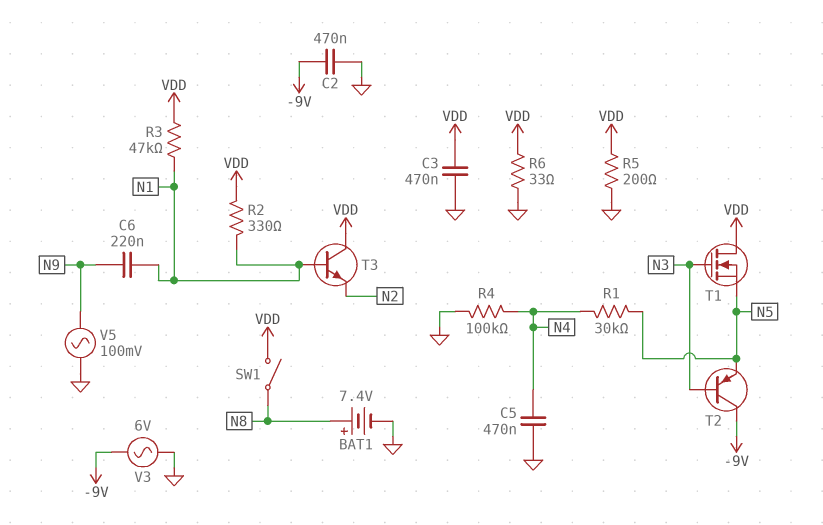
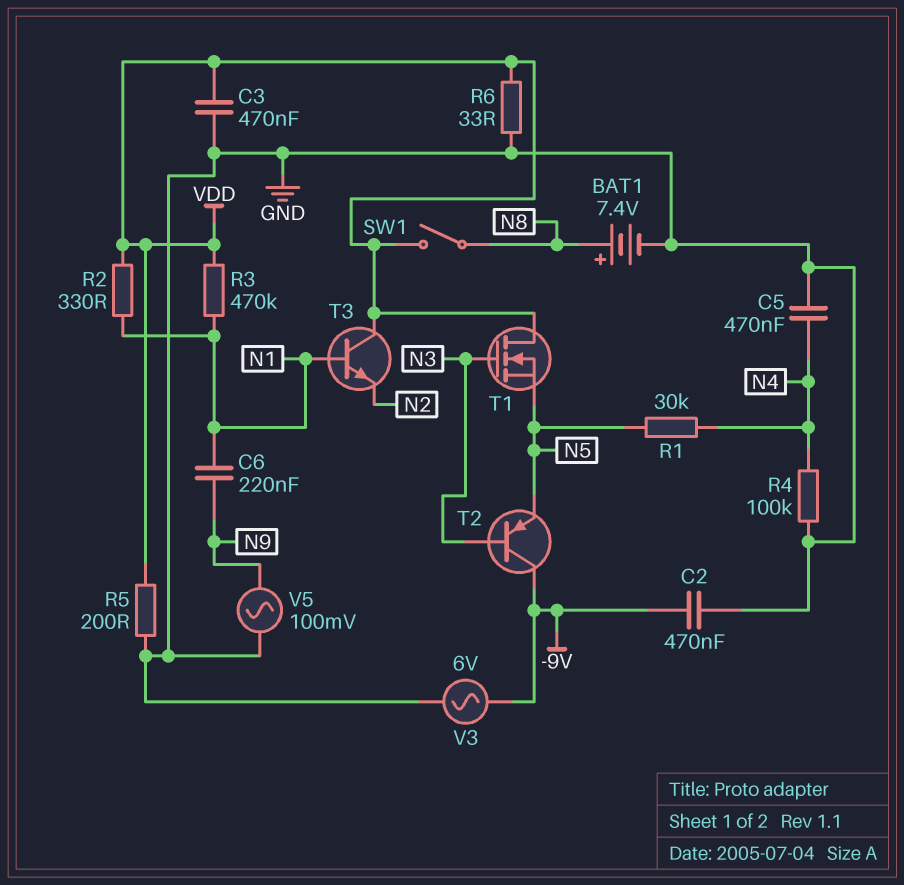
R3: 47k (N1, VDD) -> 470k (N1, VDD)

